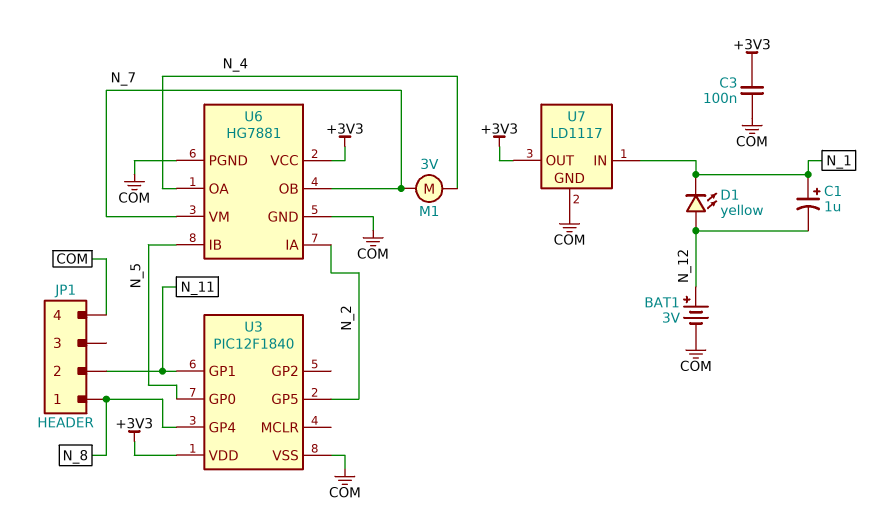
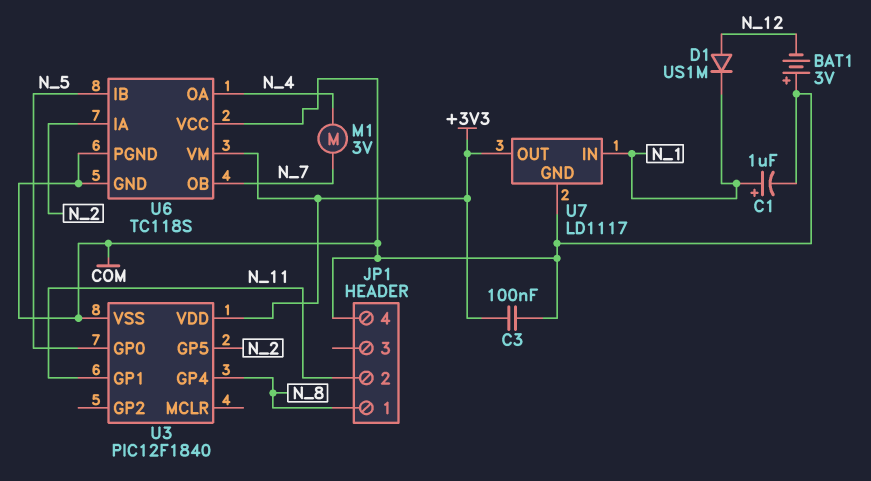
BAT1: 3V (plus N_12, minus COM) -> 3V (plus COM, minus N_12)
C1: 1uF (plus N_1, minus N_12) -> 1uF (plus N_1, minus COM)
D1: LED yellow (A N_12, K N_1) -> diode US1M (A N_12, K N_1)
U6: HG7881 -> TC118S
U6 pin VCC: +3V3 -> COM
U6 pin VM: N_7 -> +3V3

